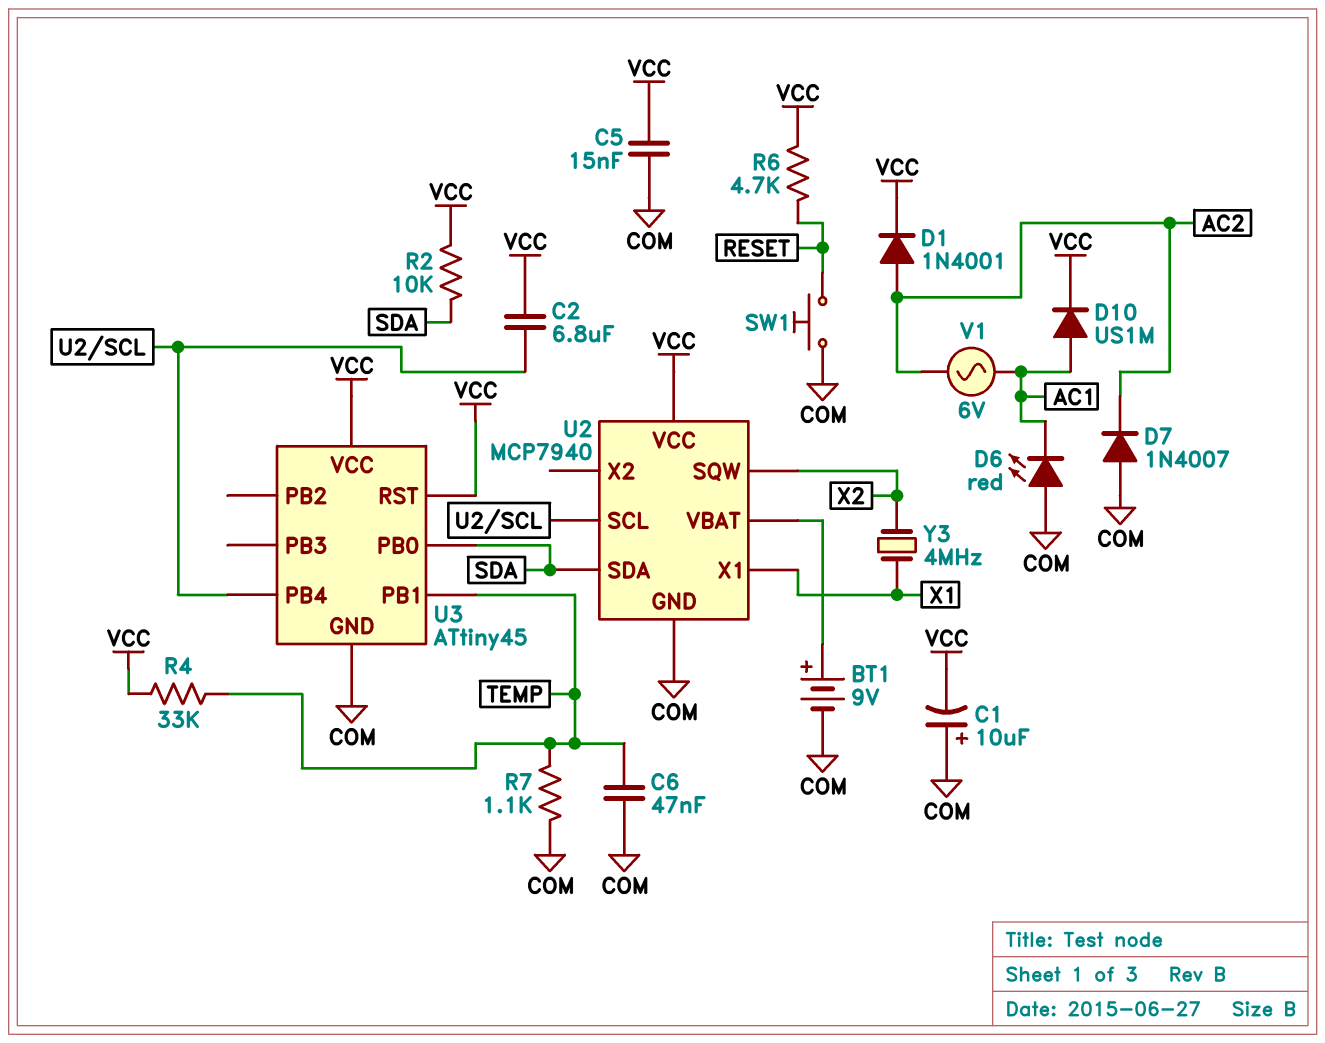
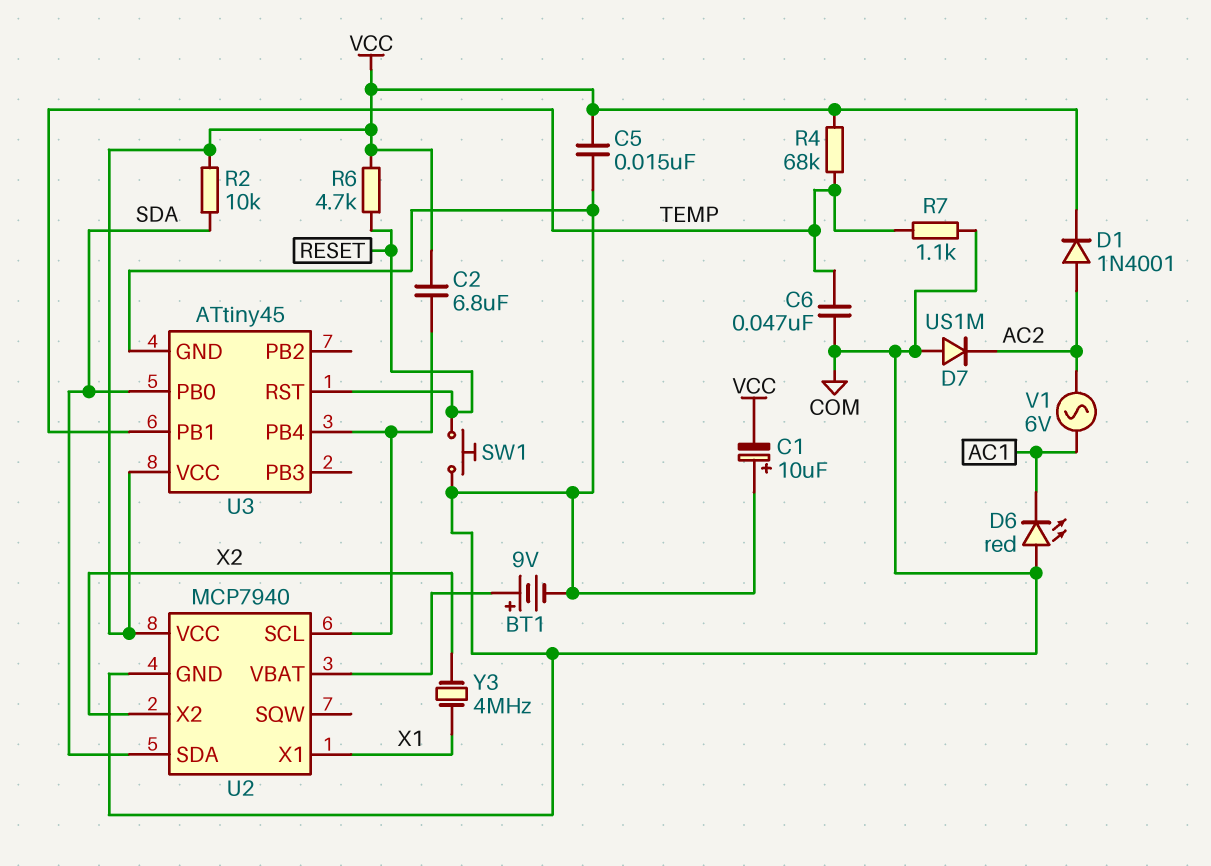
D7: diode 1N4007 (A COM, K AC2) -> diode US1M (A COM, K AC2)
D10: diode US1M (A AC1, K VCC) -> none
R4: 33k (TEMP, VCC) -> 68k (TEMP, VCC)
U2 pin SQW: X2 -> none
U2 pin X2: none -> X2
U3 pin RST: VCC -> RESET

